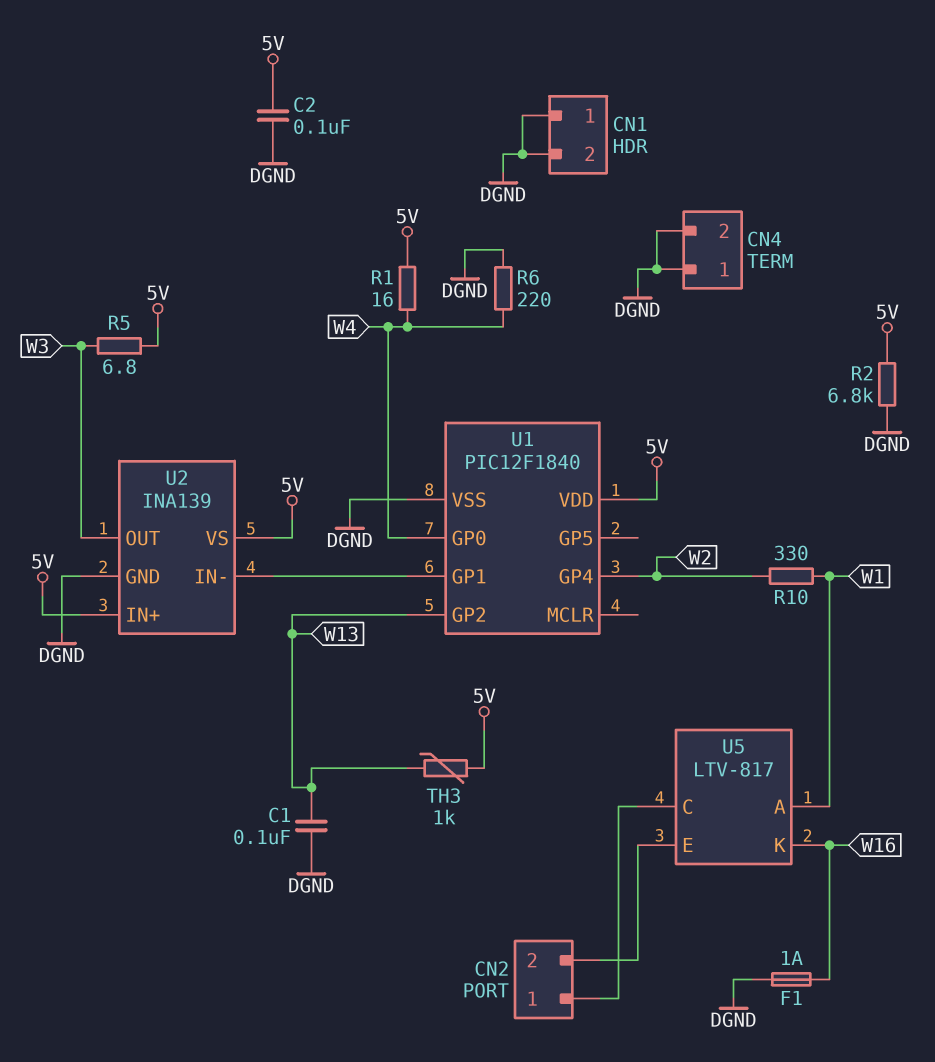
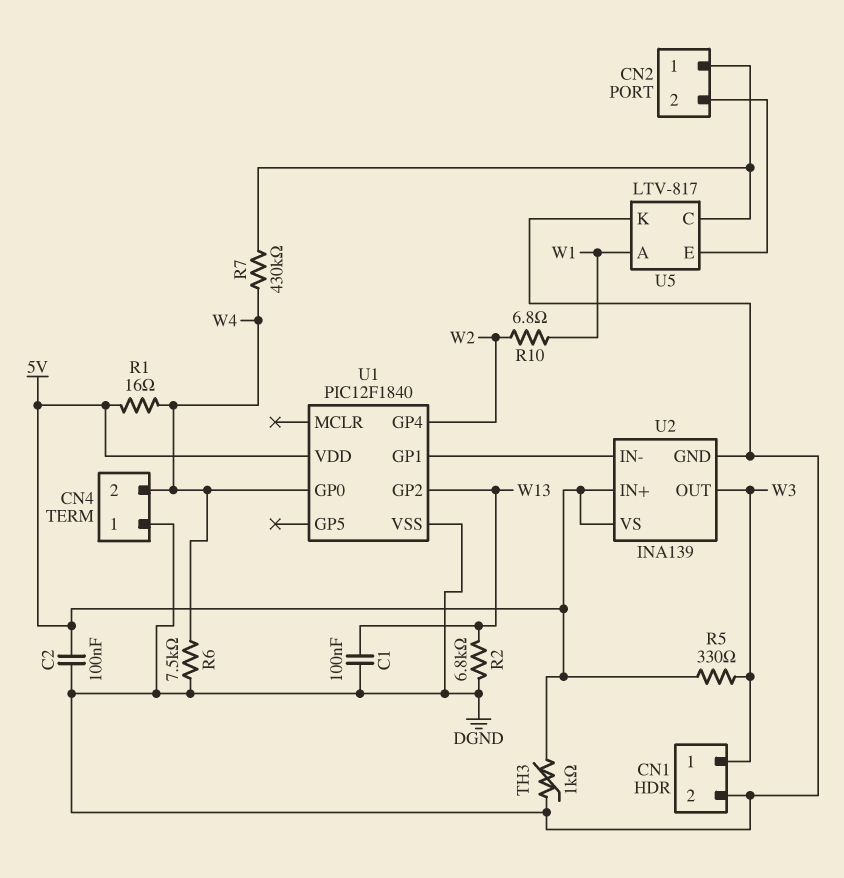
CN1 pin 1: DGND -> W3
CN4 pin 2: DGND -> W4
F1: 1A (DGND, W16) -> none
R2: 6.8k (5V, DGND) -> 6.8k (DGND, W13)
R5: 6.8 (5V, W3) -> 330 (5V, W3)
R6: 220 (DGND, W4) -> 7.5k (DGND, W4)
R7: none -> 430k (CN2/1, W4)
R10: 330 (W1, W2) -> 6.8 (W1, W2)
TH3: 1k (5V, W13) -> 1k (5V, DGND)
U5 pin K: W16 -> DGND

